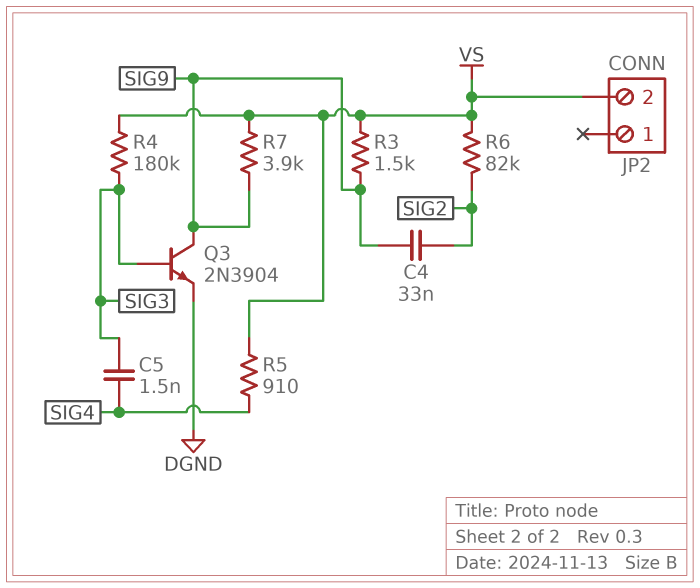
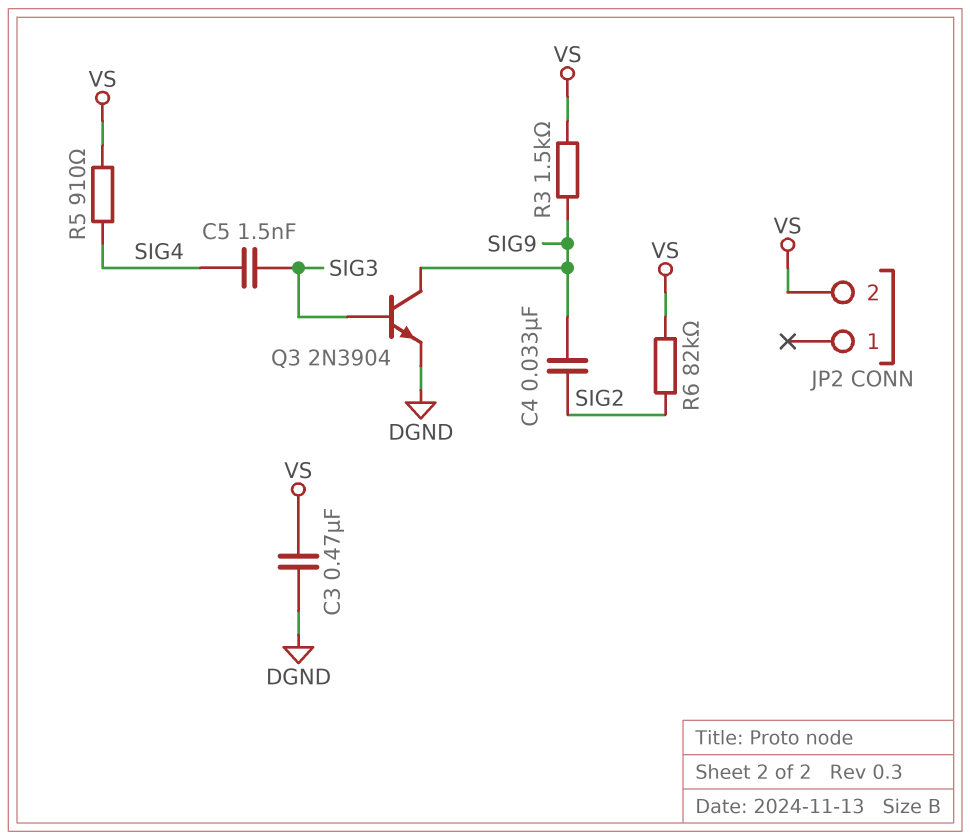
C3: none -> 470nF (DGND, VS)
R4: 180k (SIG3, VS) -> none
R7: 3.9k (SIG9, VS) -> none

